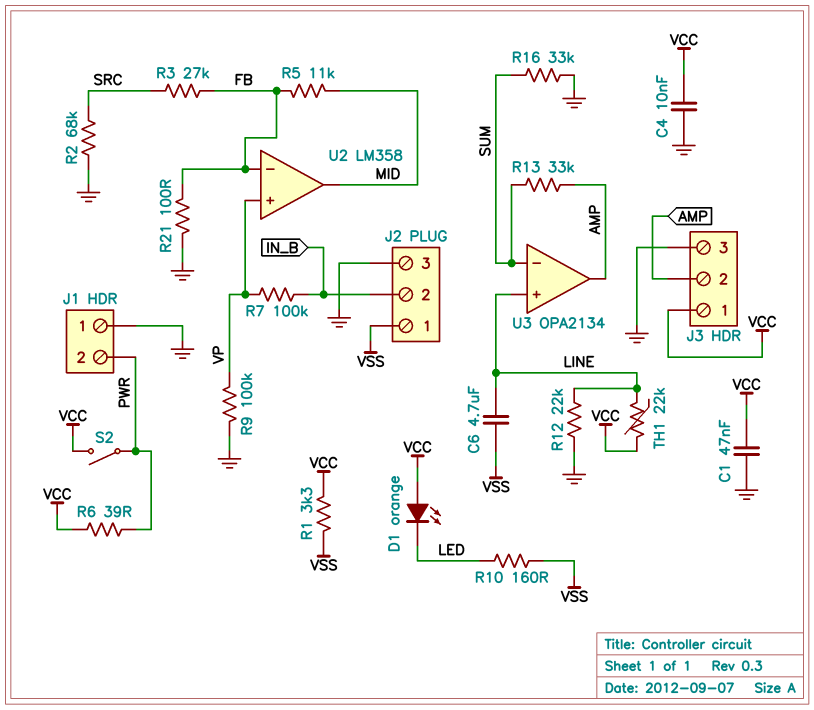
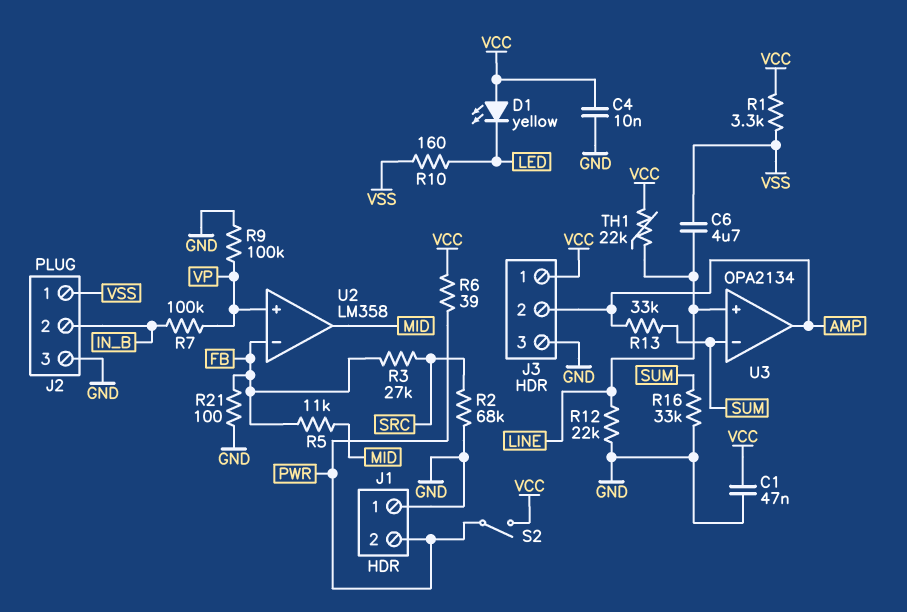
D1: LED orange (A VCC, K LED) -> LED yellow (A VCC, K LED)

